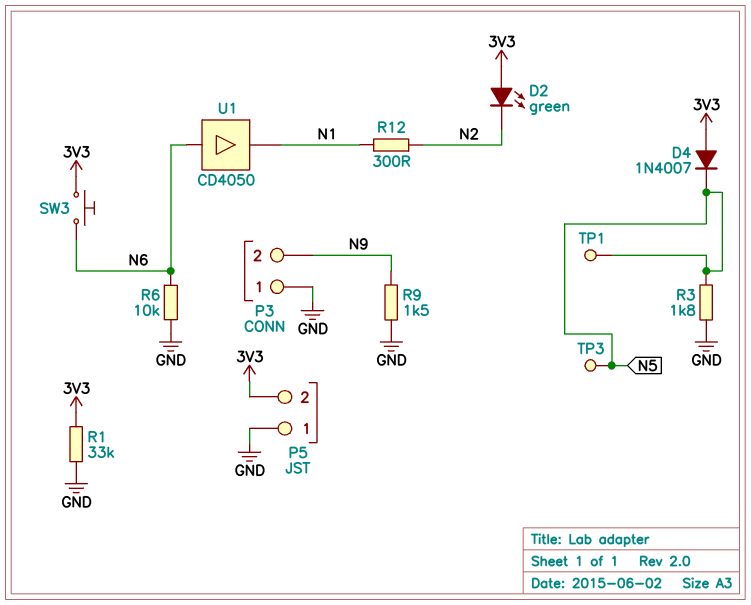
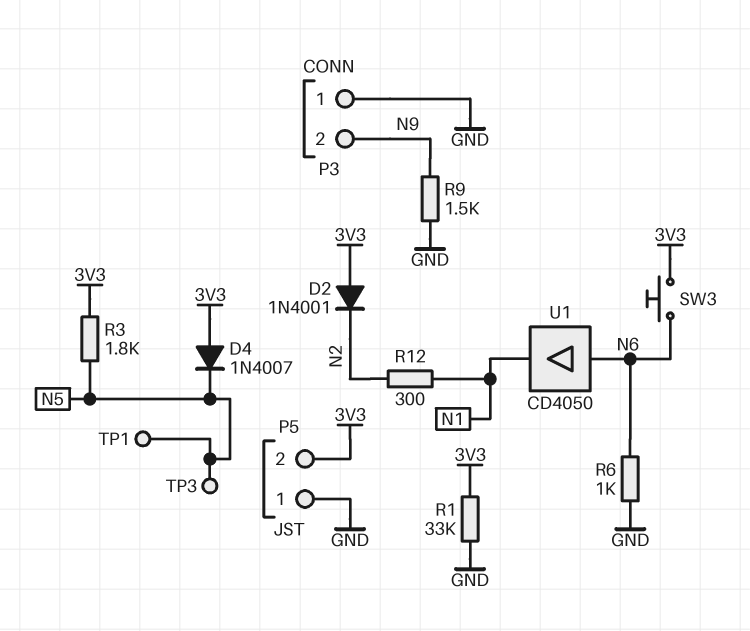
D2: LED green (A 3V3, K N2) -> diode 1N4001 (A 3V3, K N2)
R3: 1.8k (GND, N5) -> 1.8k (3V3, N5)
R6: 10k (GND, N6) -> 1k (GND, N6)

